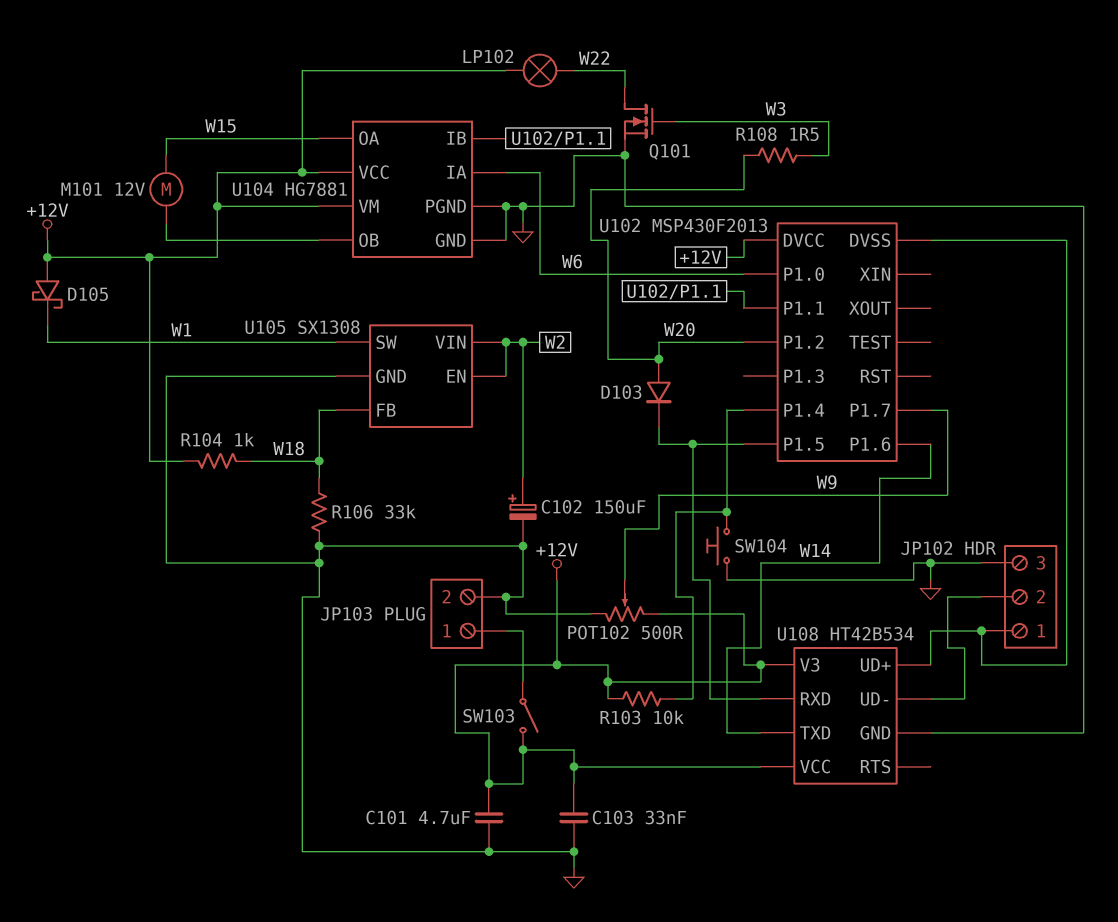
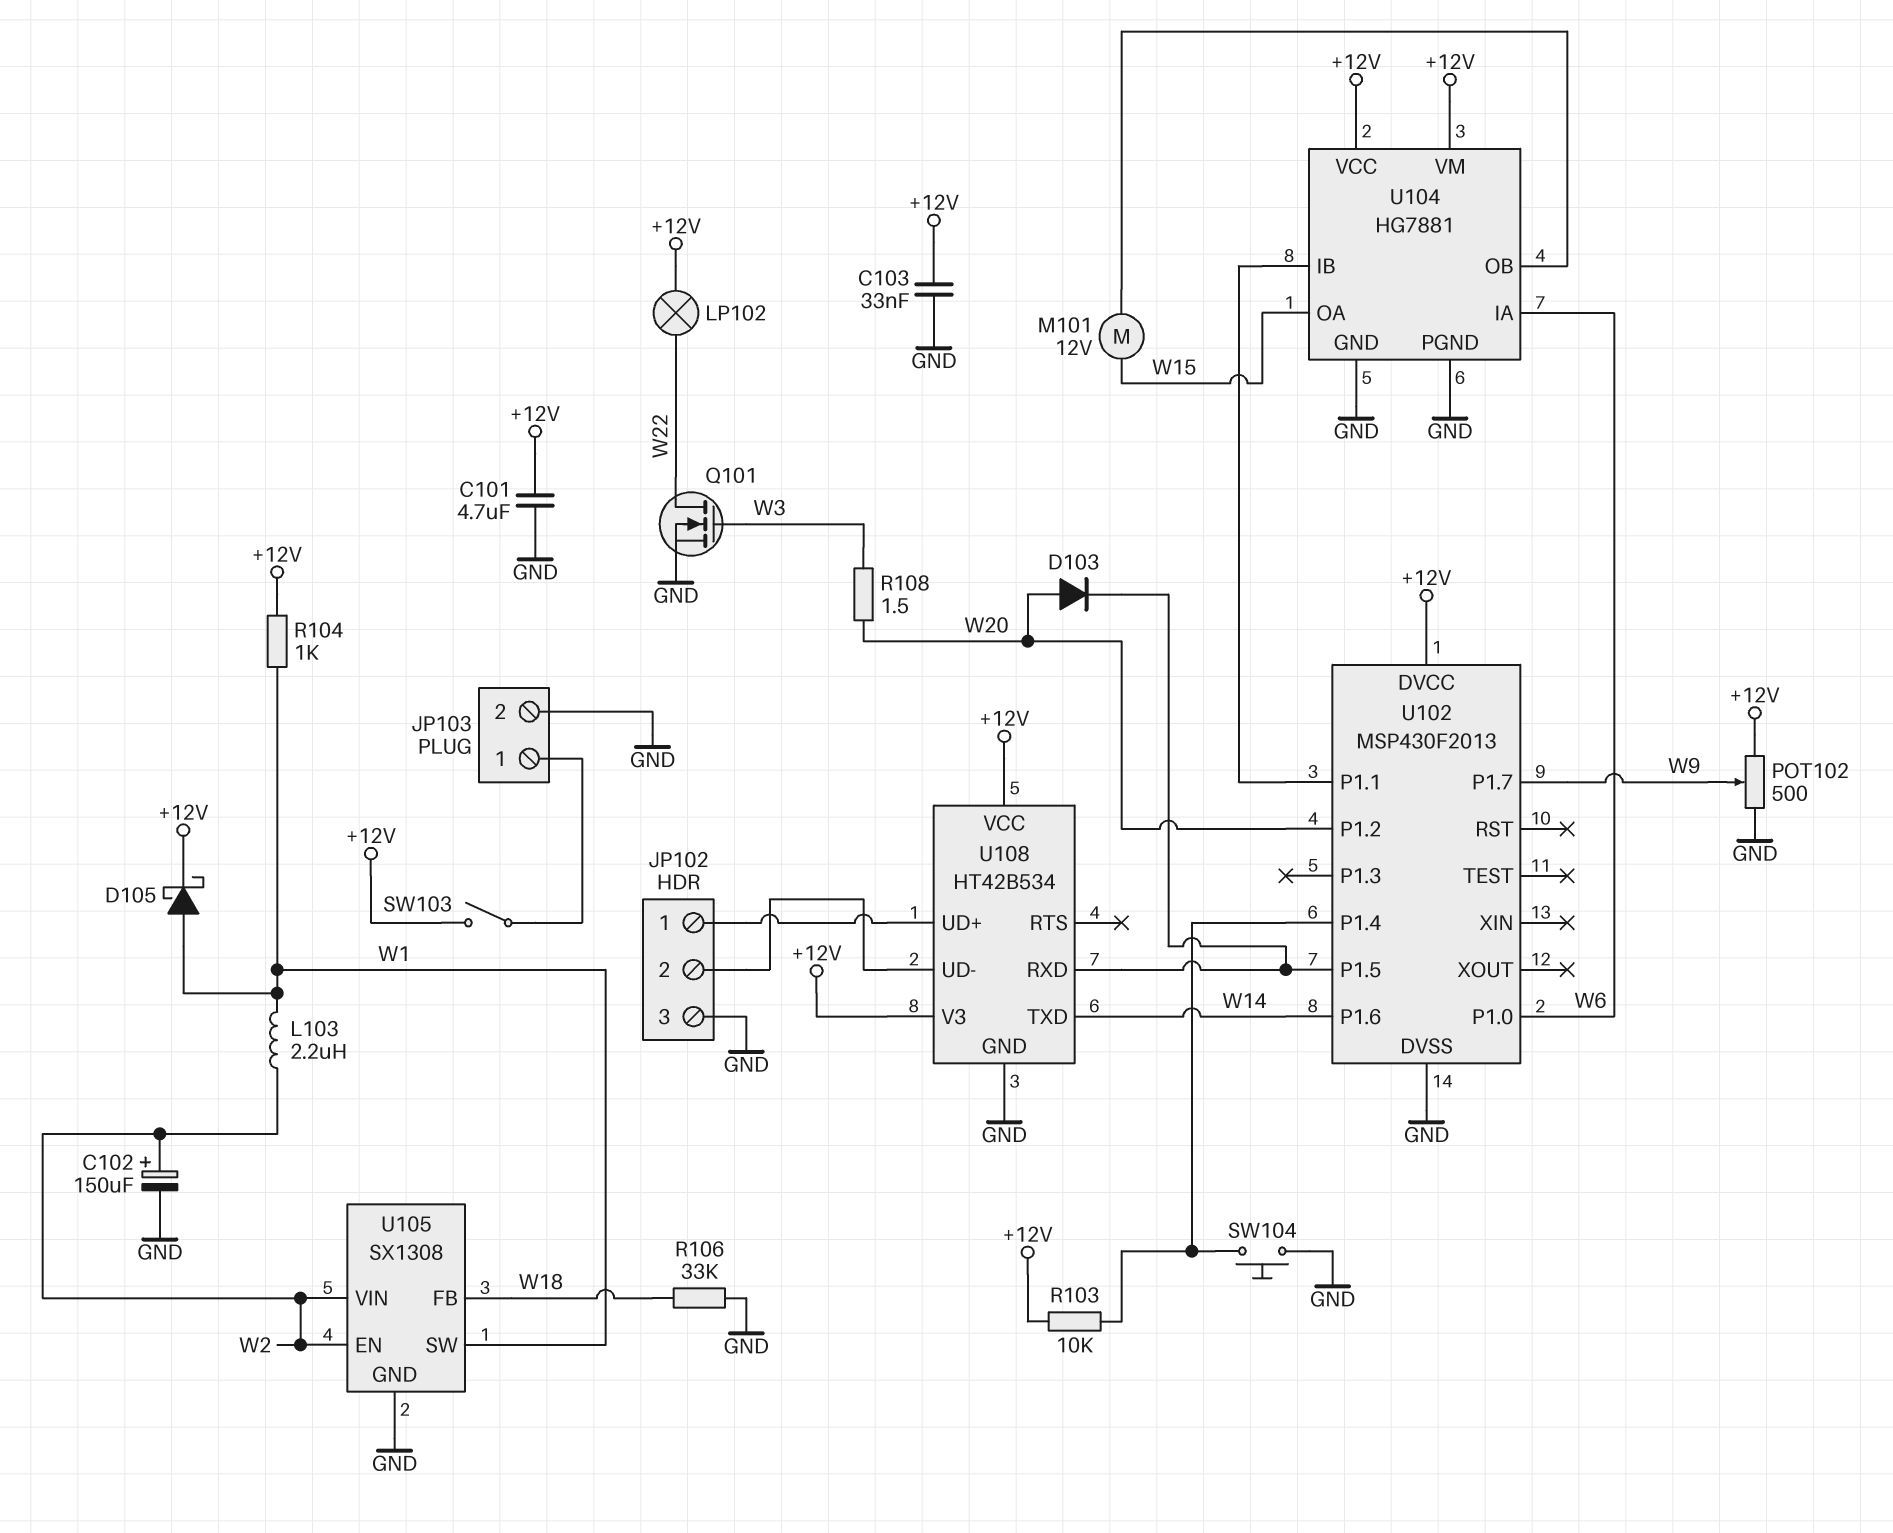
D105: schottky (A +12V, K W1) -> schottky (A W1, K +12V)
L103: none -> 2.2uH (W1, W2)
R104: 1k (+12V, W18) -> 1k (+12V, W1)
U102 pin DVSS: JP102/1 -> GND

